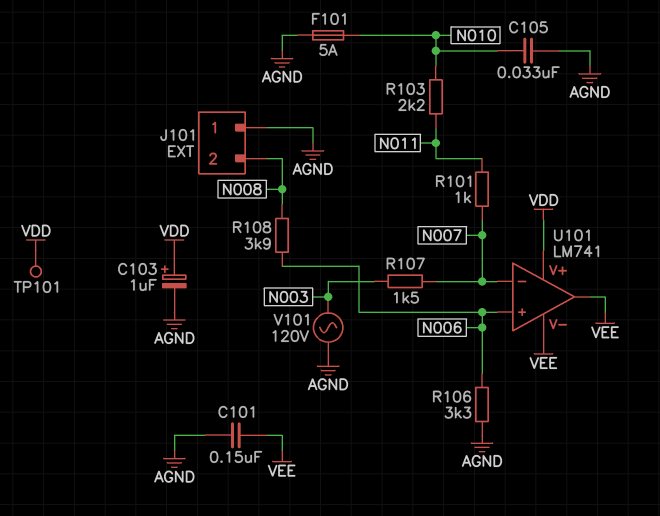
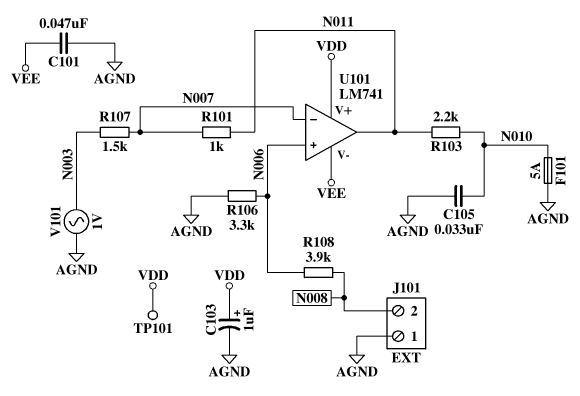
C101: 150nF (AGND, VEE) -> 47nF (AGND, VEE)
U101 pin out: VEE -> N011
V101: AC 120V (AGND, N003) -> AC 1V (AGND, N003)

